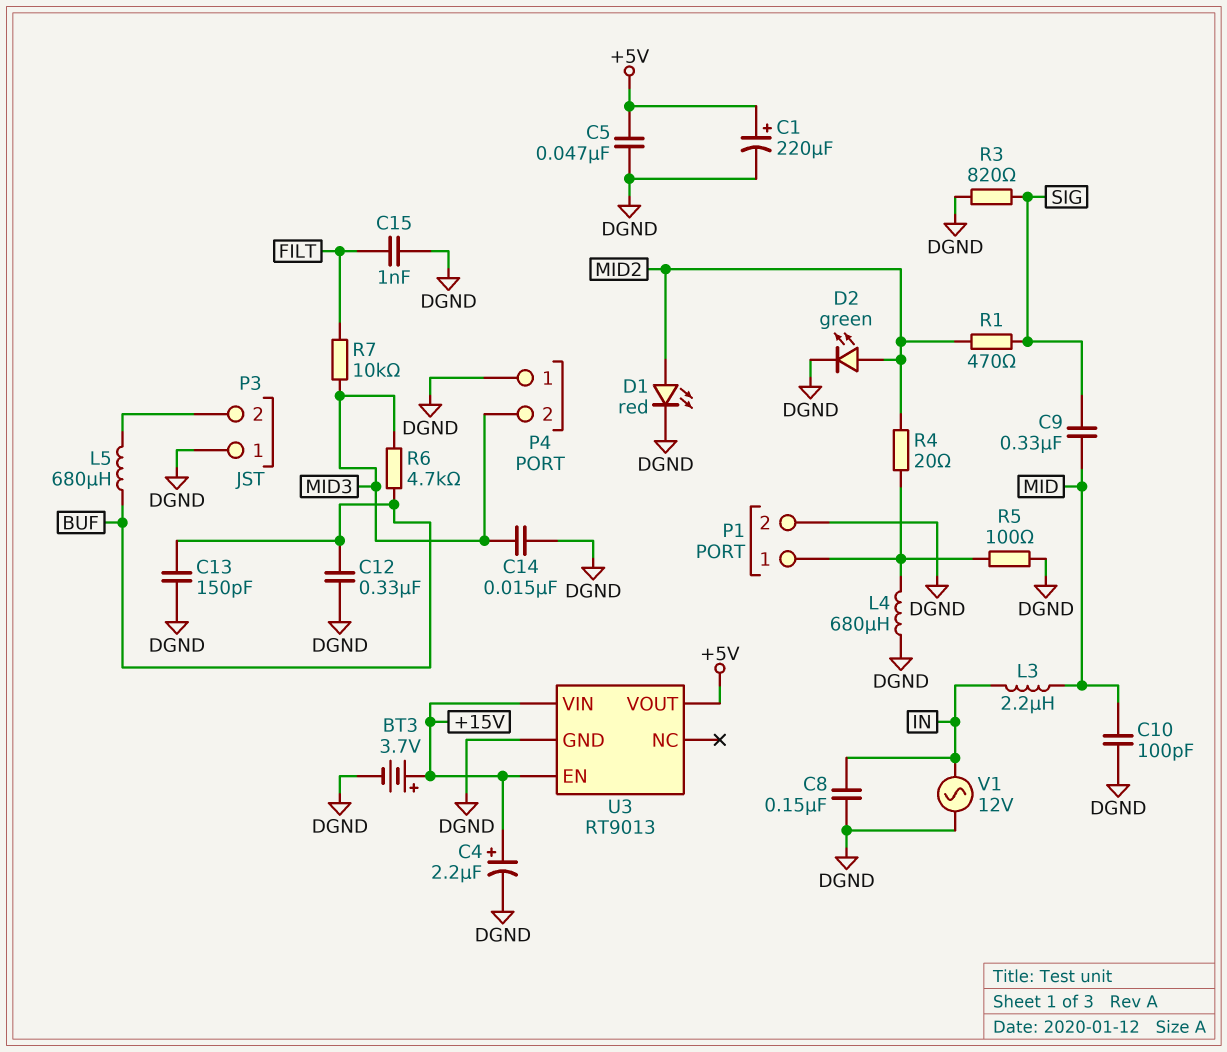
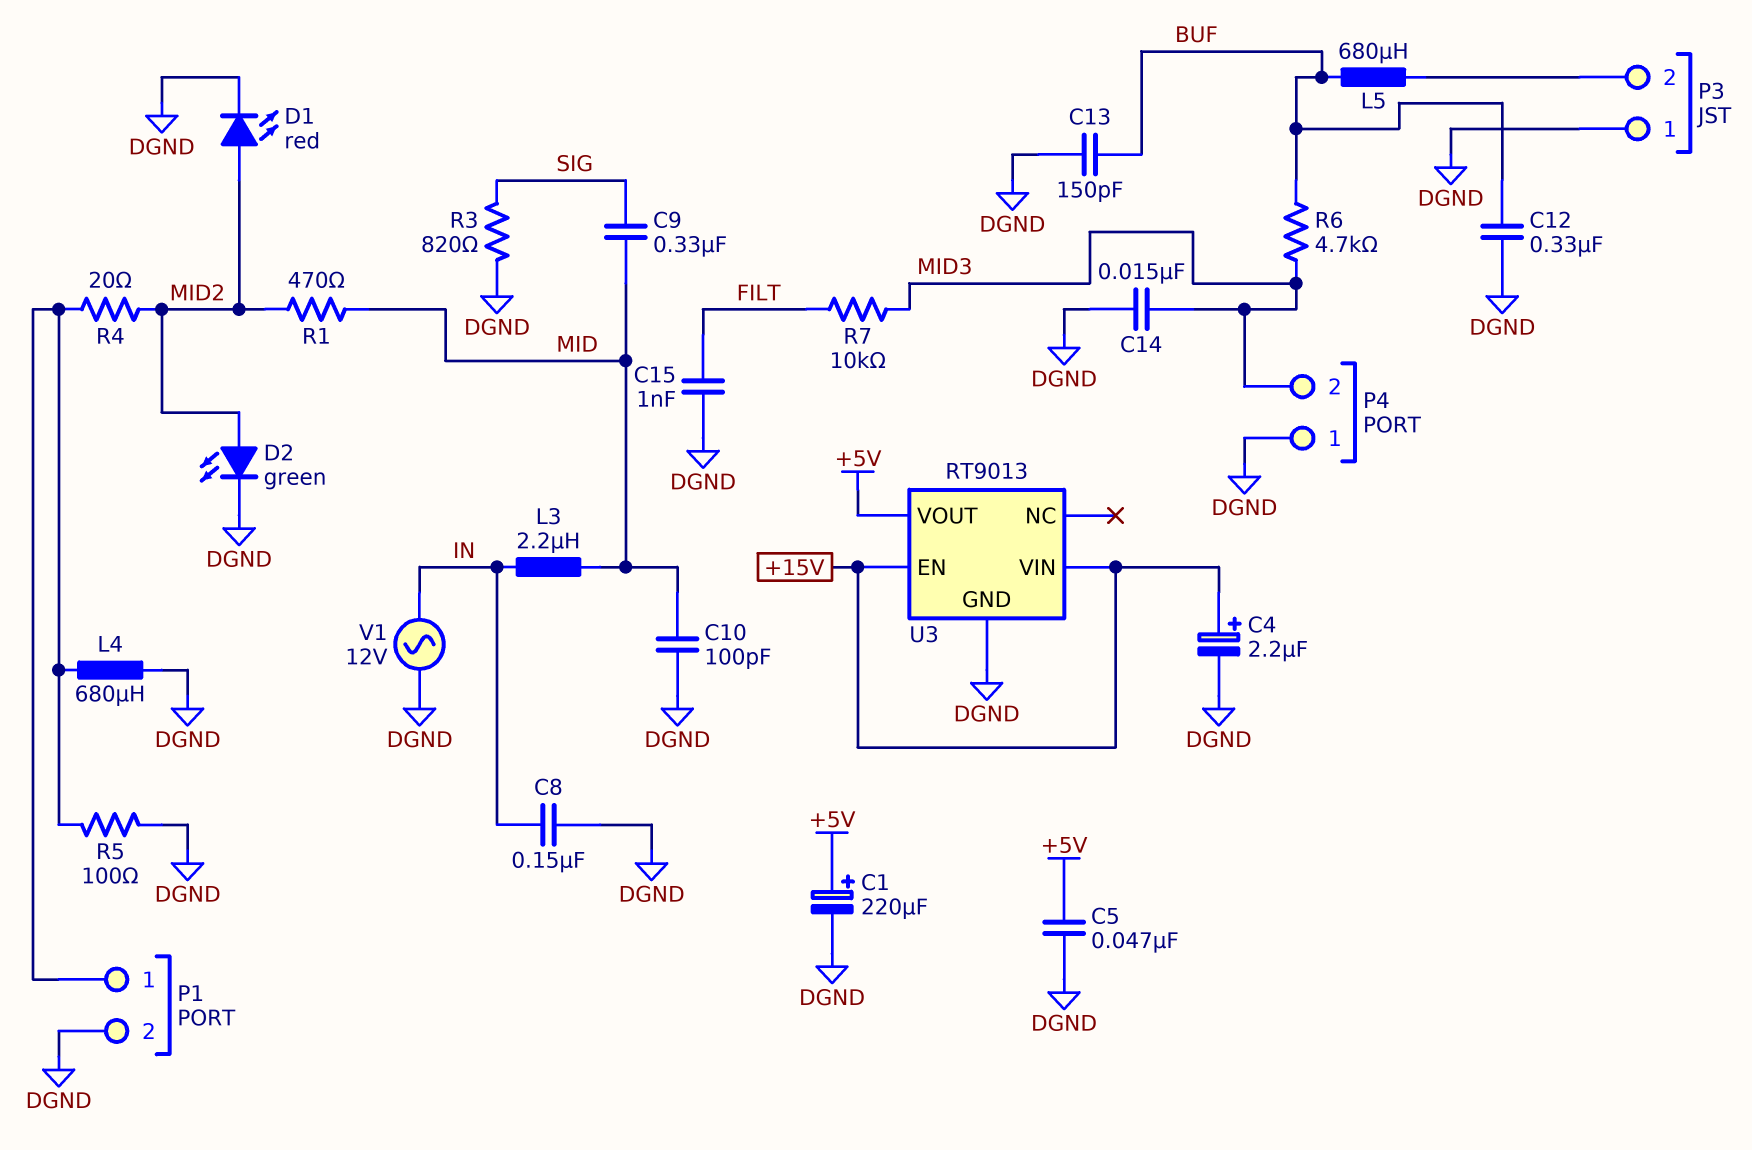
BT3: 3.7V (plus +15V, minus DGND) -> none
R1: 470 (MID2, SIG) -> 470 (MID, MID2)

